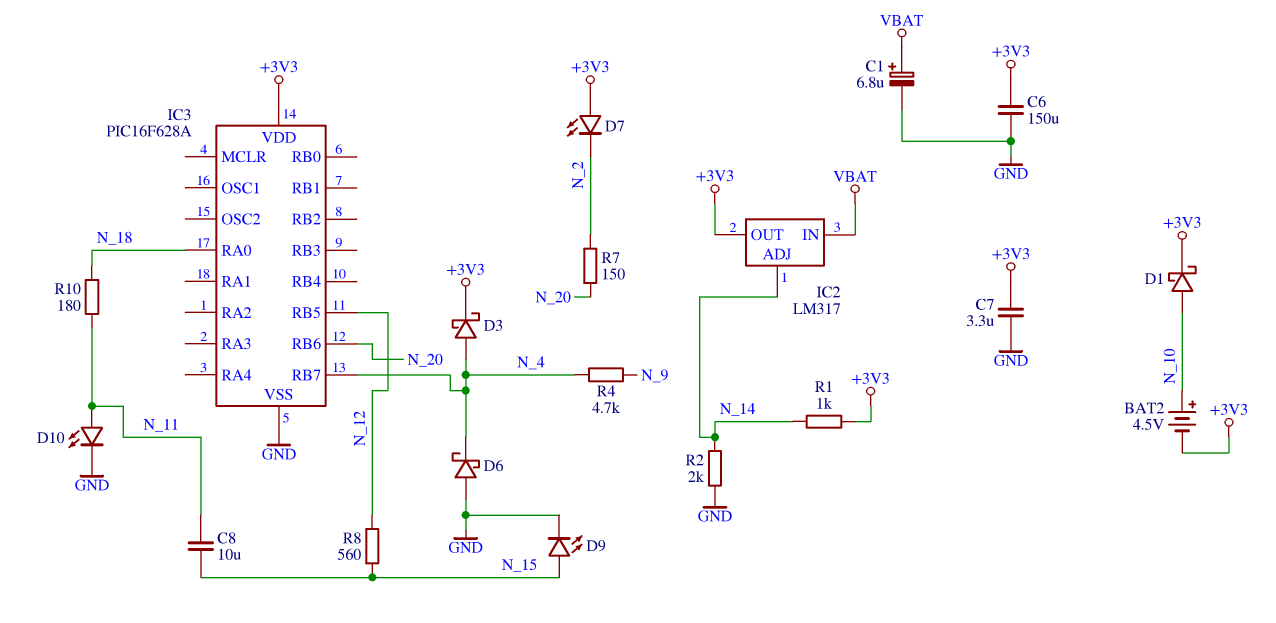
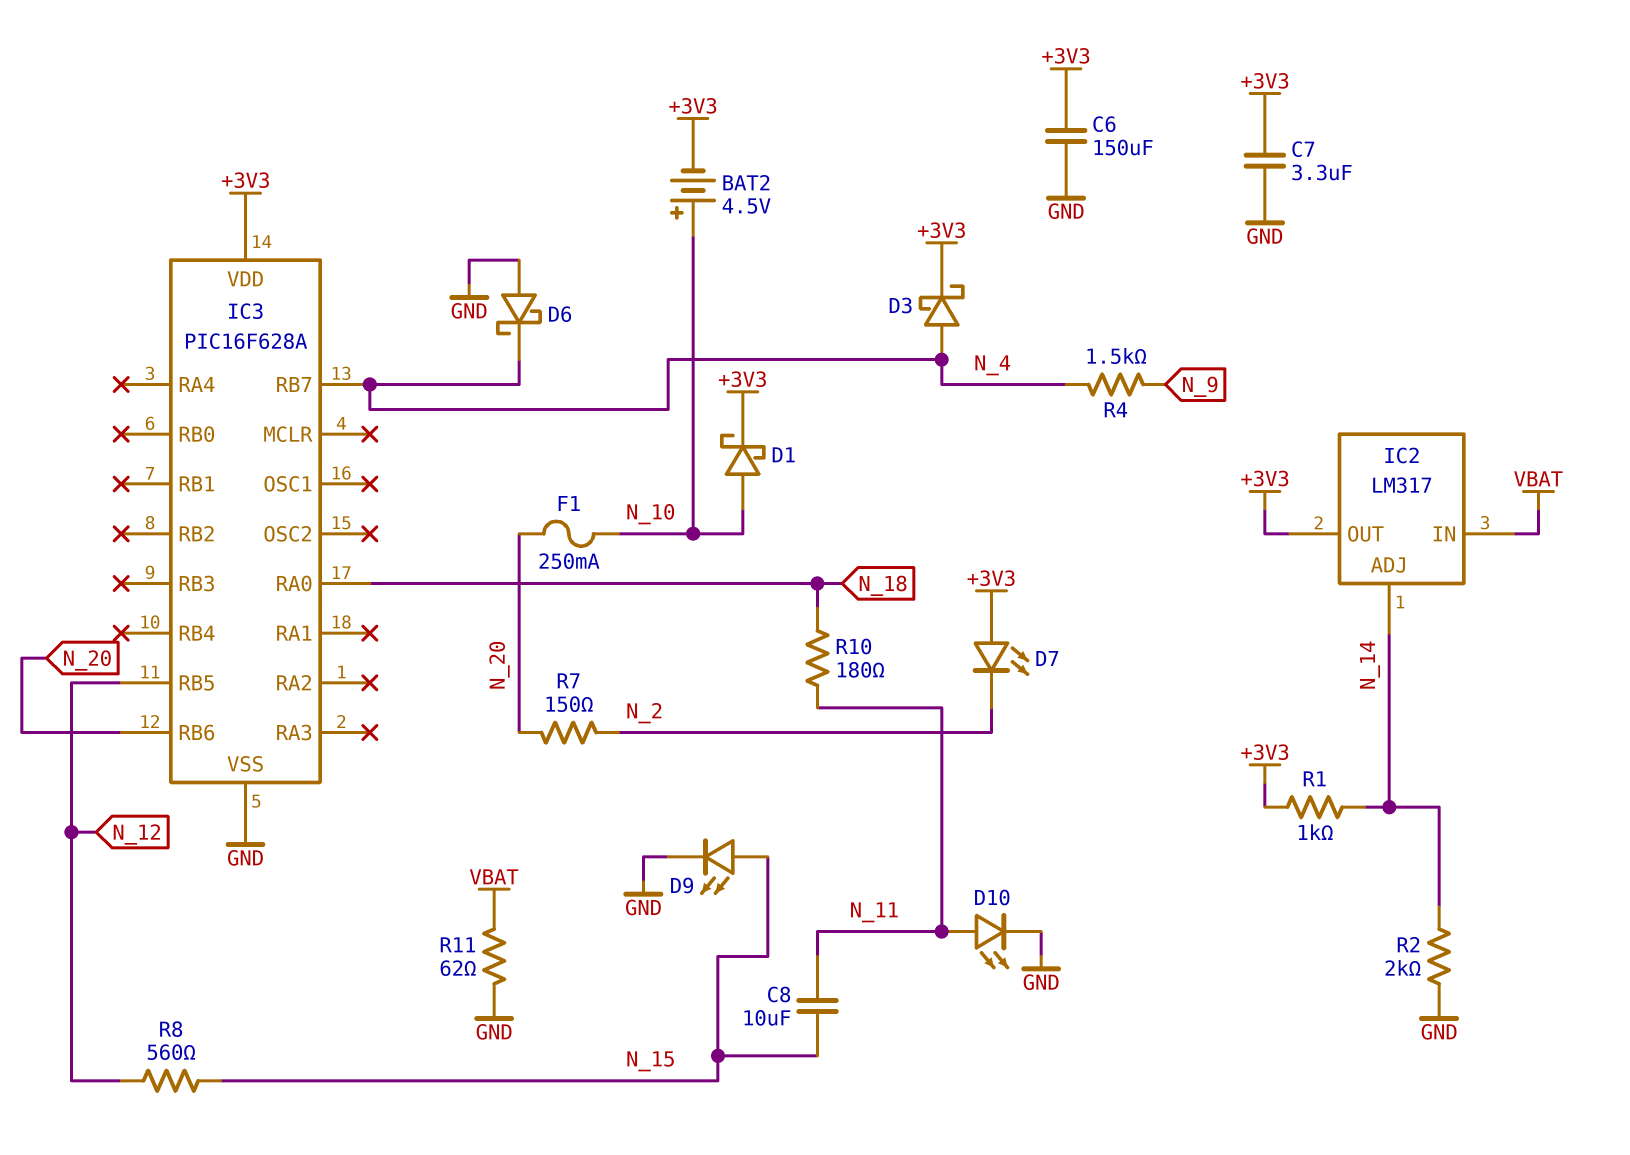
C1: 6.8uF (plus VBAT, minus GND) -> none
F1: none -> 250mA (N_10, N_20)
R4: 4.7k (N_4, N_9) -> 1.5k (N_4, N_9)
R11: none -> 62 (GND, VBAT)

